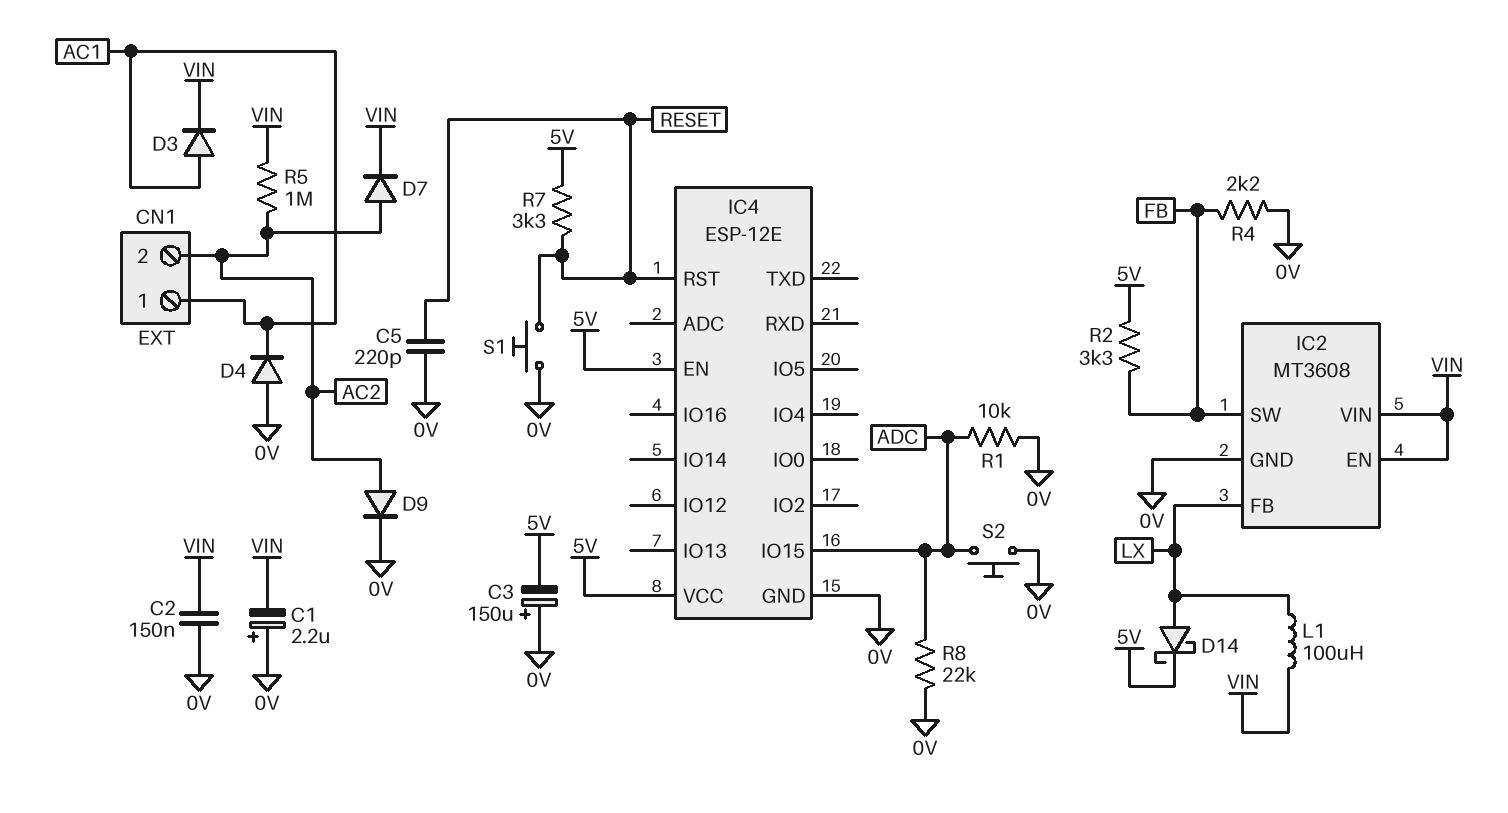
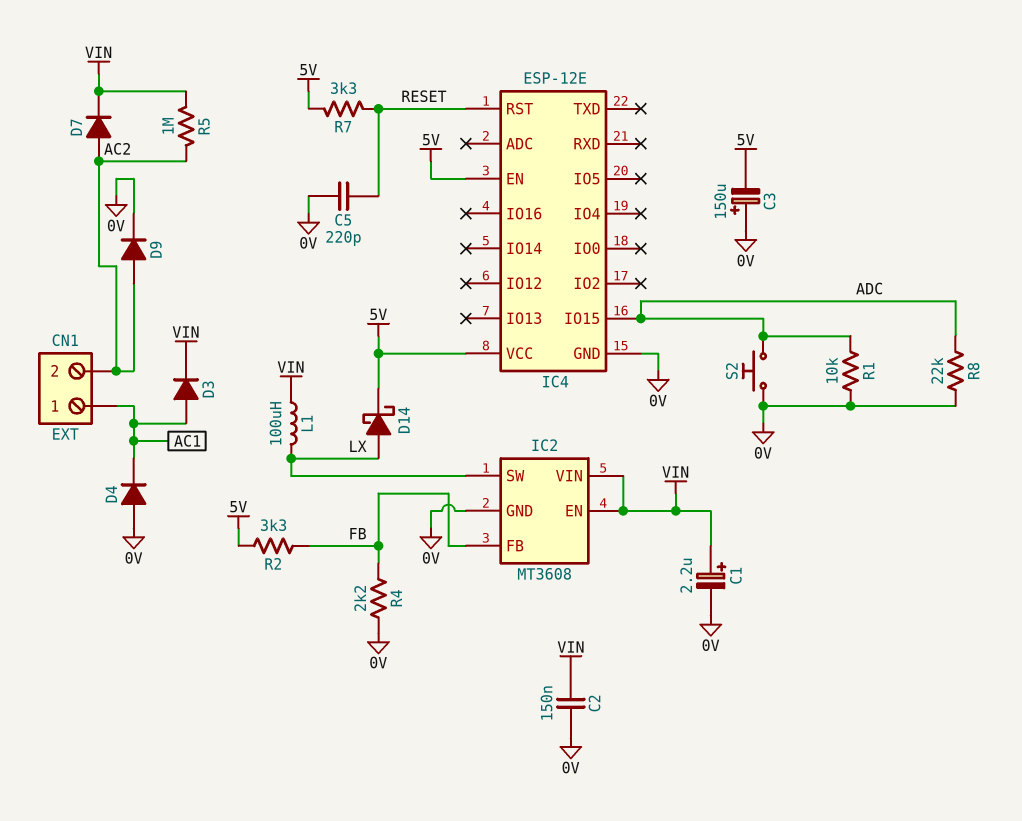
C1: 2.2uF (plus 0V, minus VIN) -> 2.2uF (plus VIN, minus 0V)
IC2 pin FB: LX -> FB
IC2 pin SW: FB -> LX
S1: button (0V, RESET) -> none

